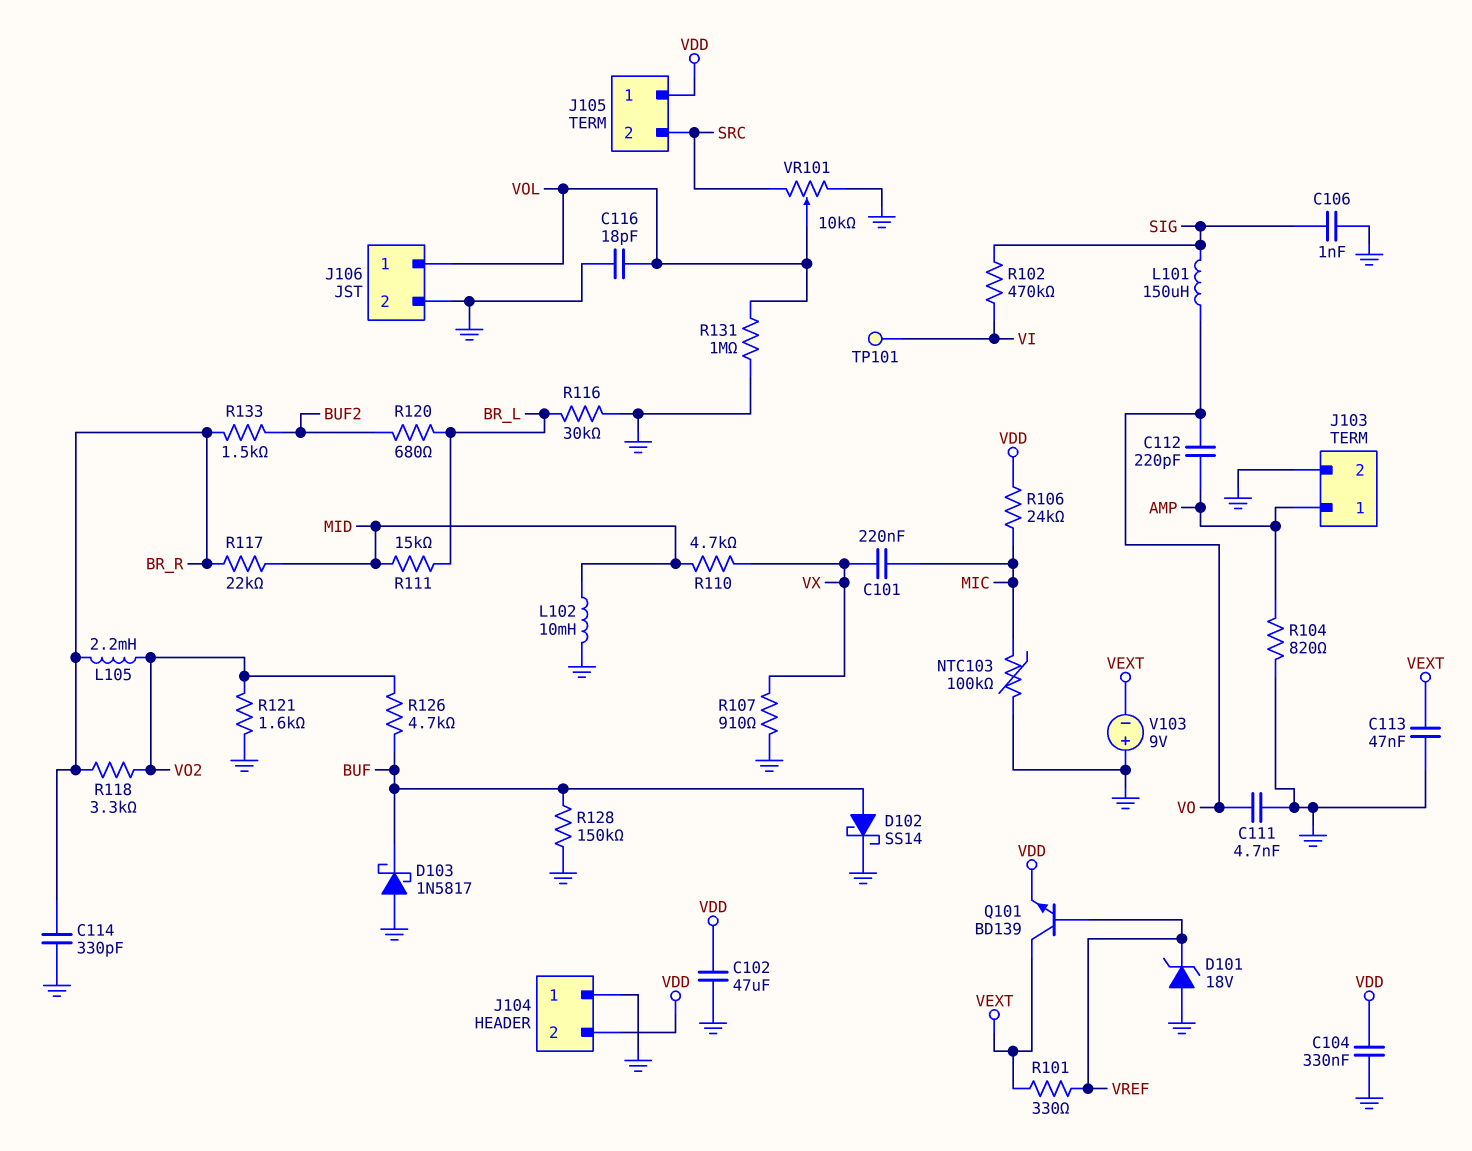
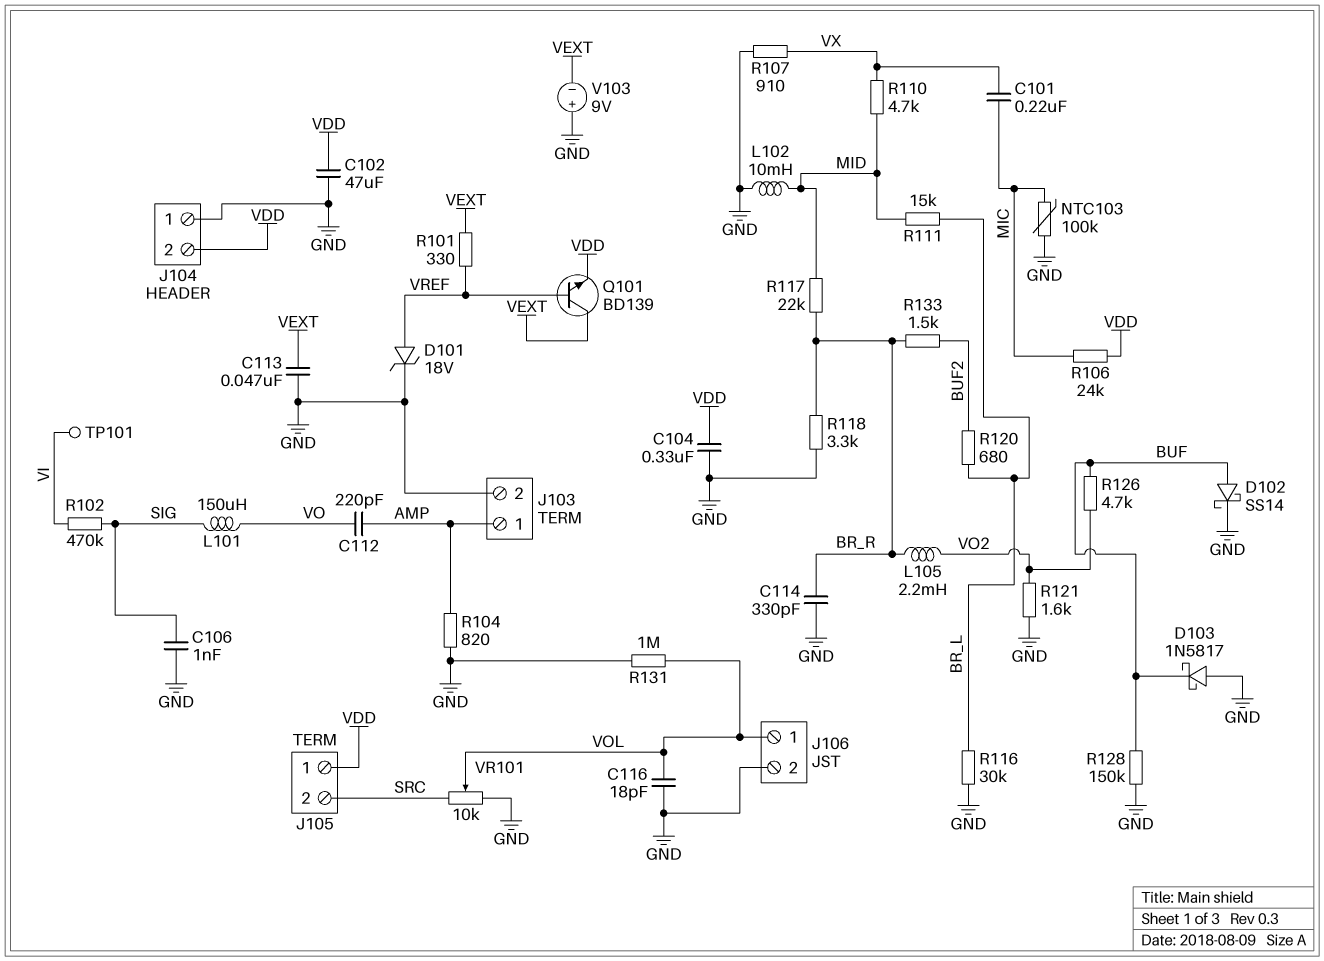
C111: 4.7nF (GND, VO) -> none
D101: zener 18V (A GND, K VREF) -> zener 18V (A VREF, K GND)
R118: 3.3k (BR_R, VO2) -> 3.3k (BR_R, GND)

